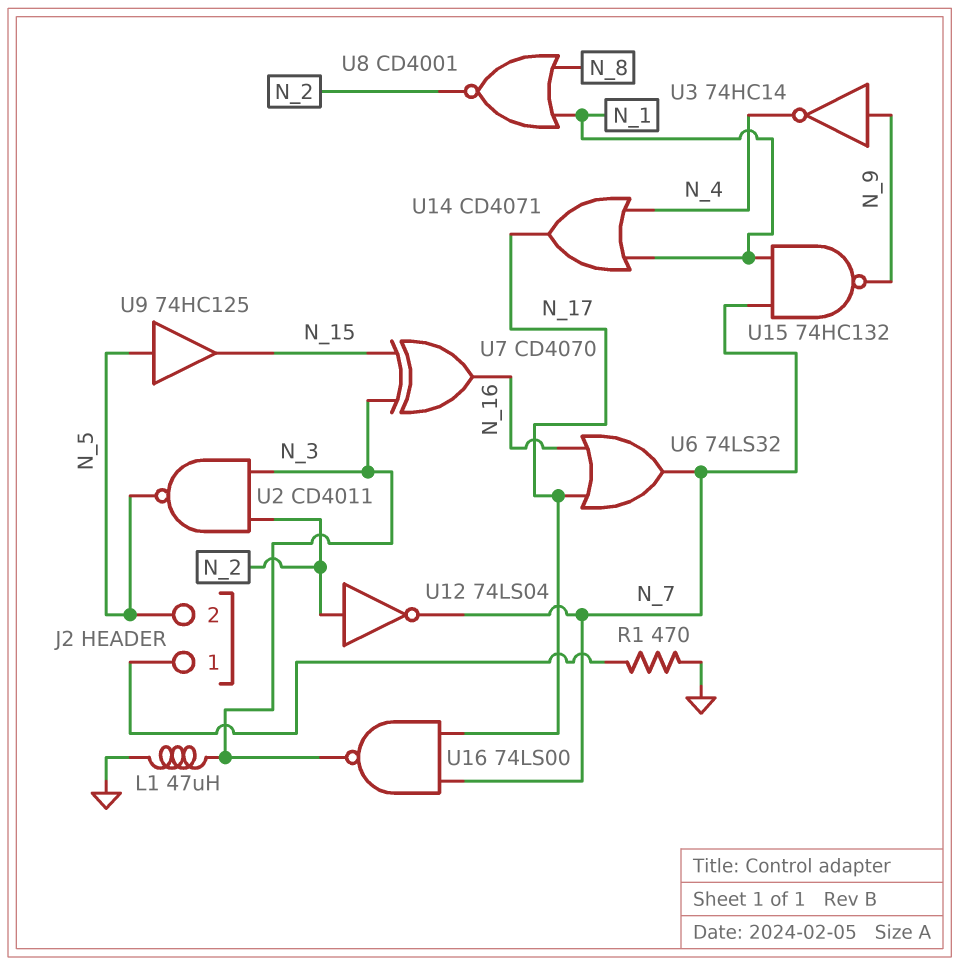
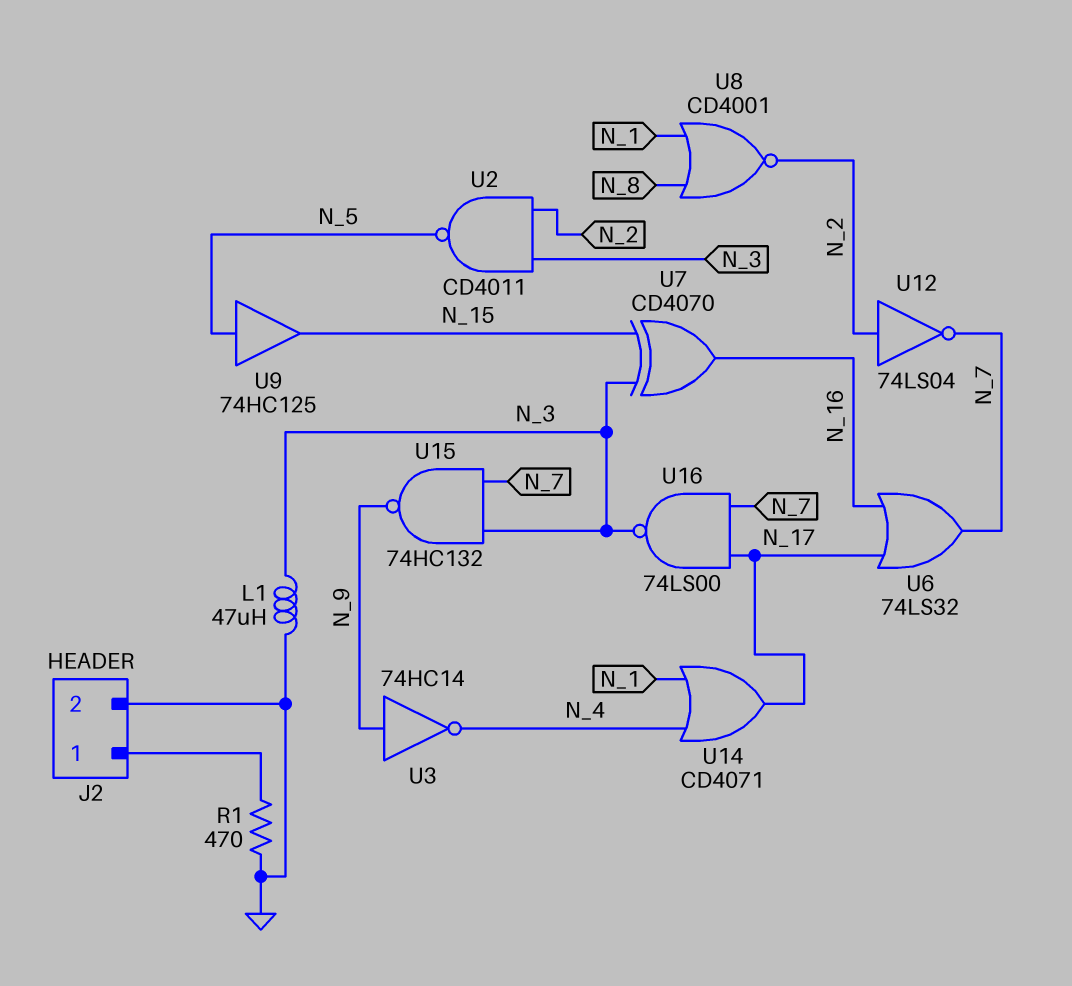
J2 pin 2: N_5 -> GND
U15: NAND 74HC132 (in N_1, in N_7, out N_9) -> NAND 74HC132 (in N_3, in N_7, out N_9)

